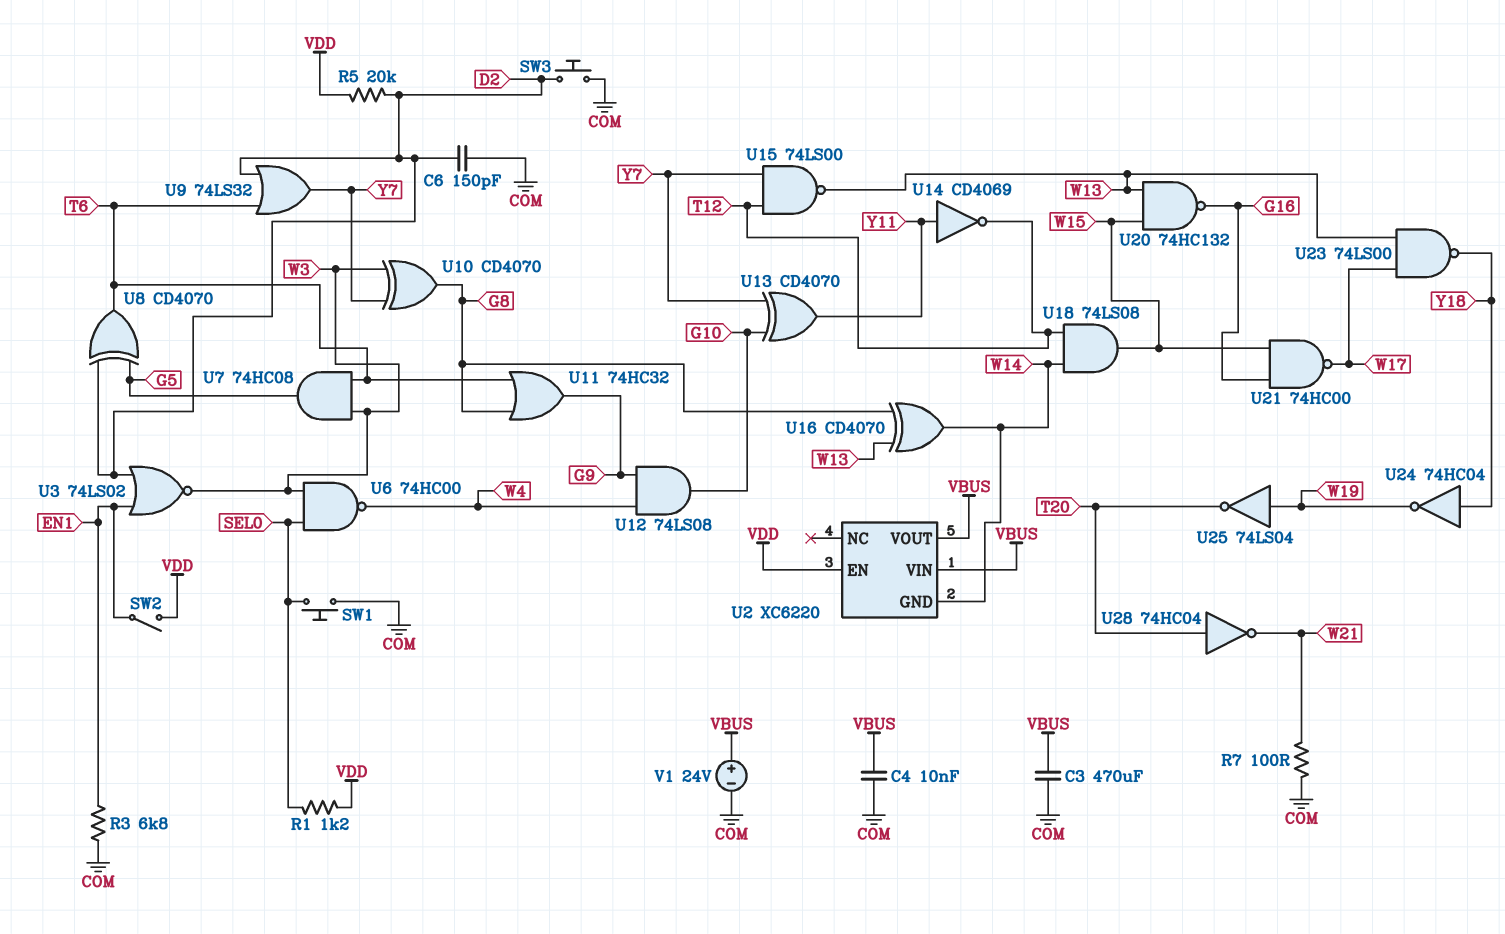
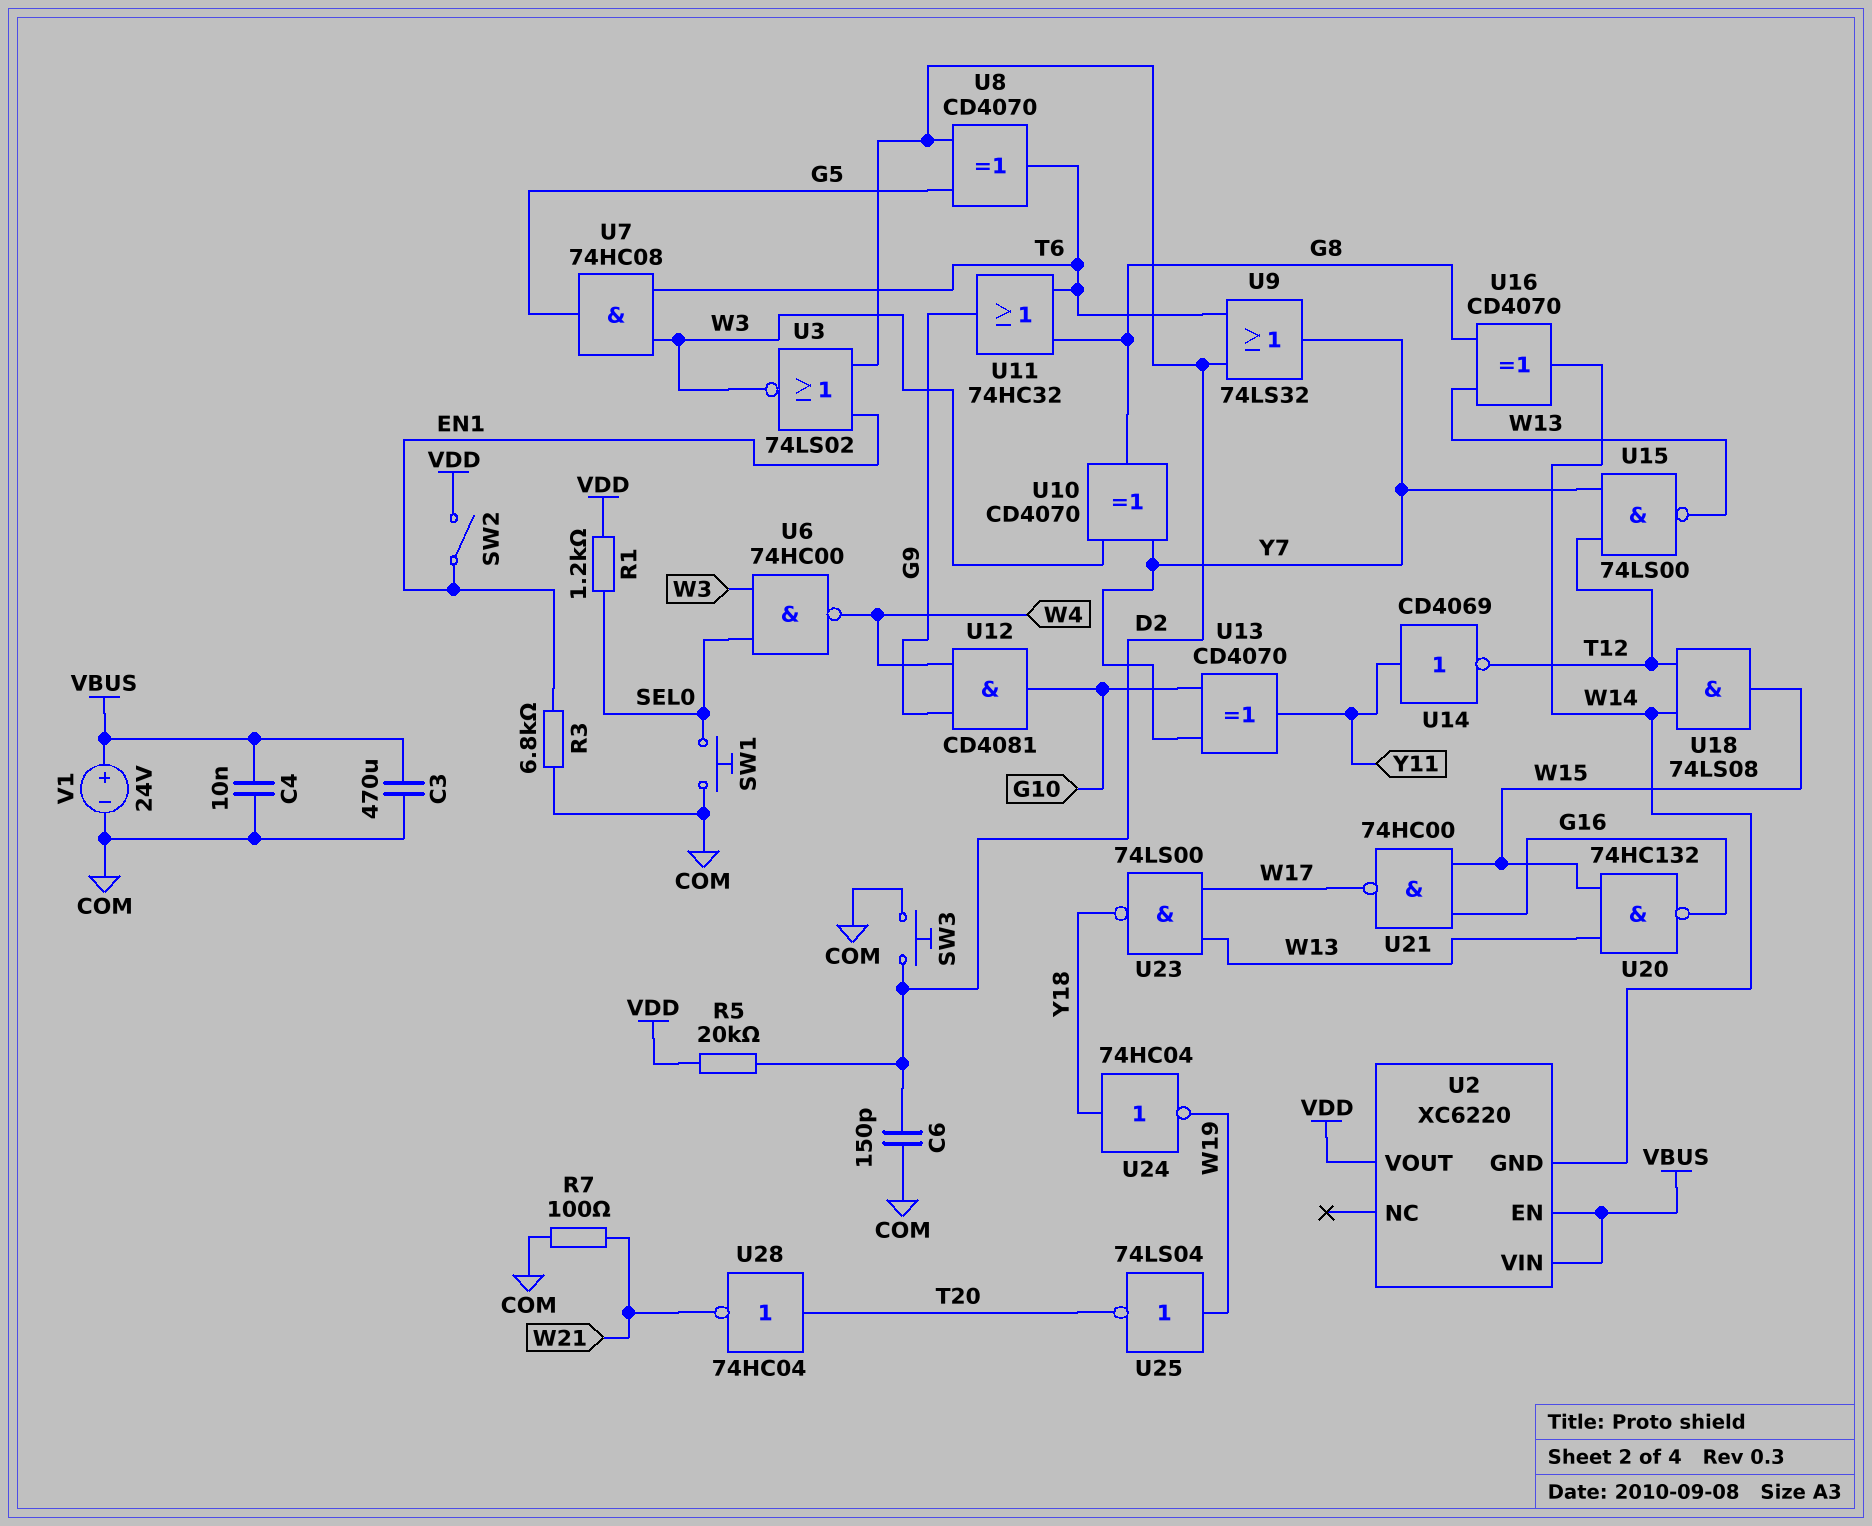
U2 pin EN: VDD -> VBUS
U2 pin VOUT: VBUS -> VDD
U12: AND 74LS08 (in G9, in W4, out G10) -> AND CD4081 (in G9, in W4, out G10)

